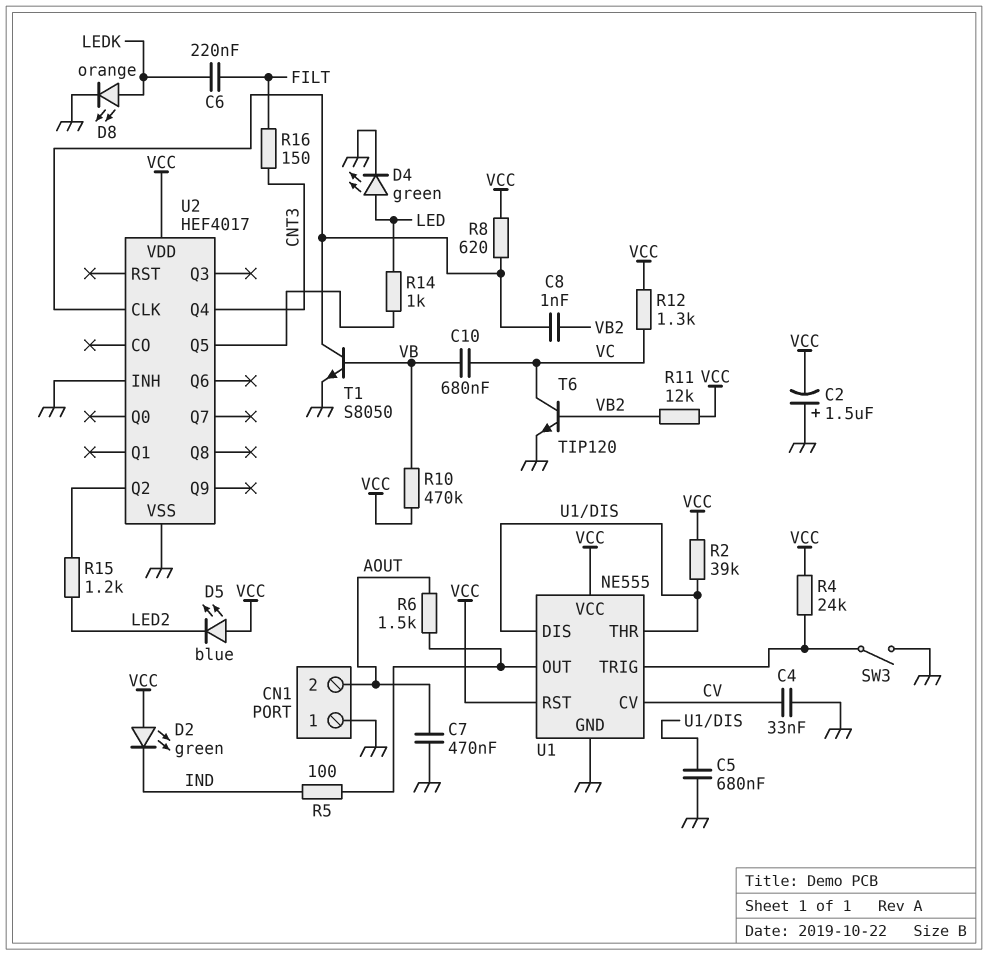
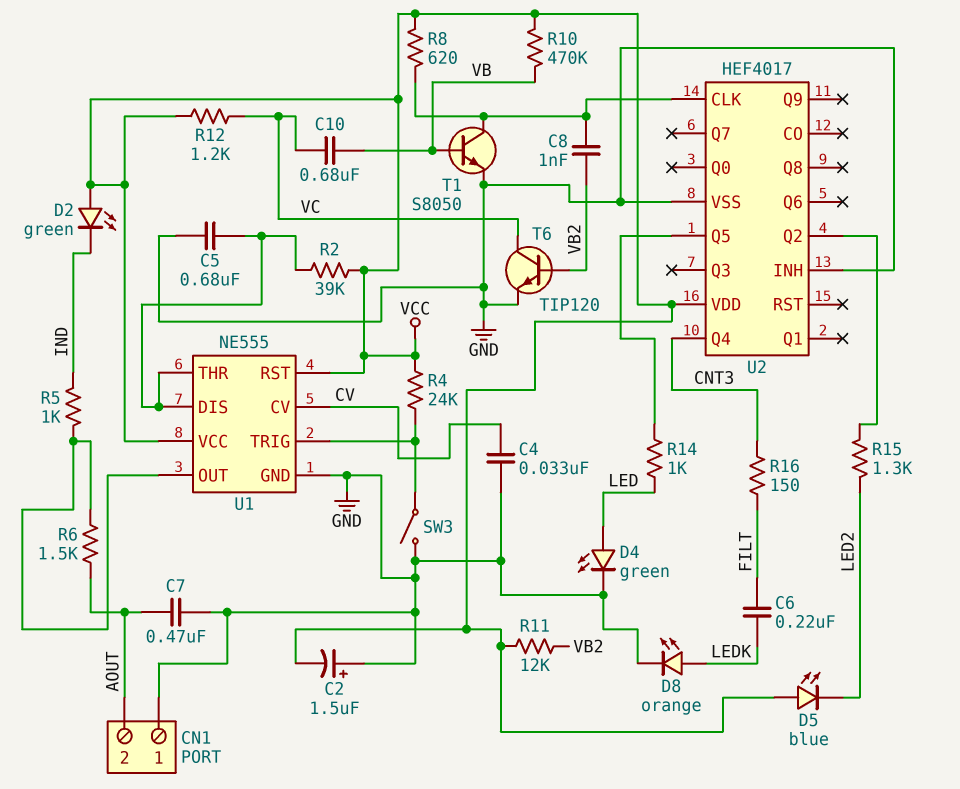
R5: 100 (IND, U1/OUT) -> 1k (IND, U1/OUT)
R12: 1.3k (VC, VCC) -> 1.2k (VC, VCC)
R15: 1.2k (LED2, U2/Q2) -> 1.3k (LED2, U2/Q2)

